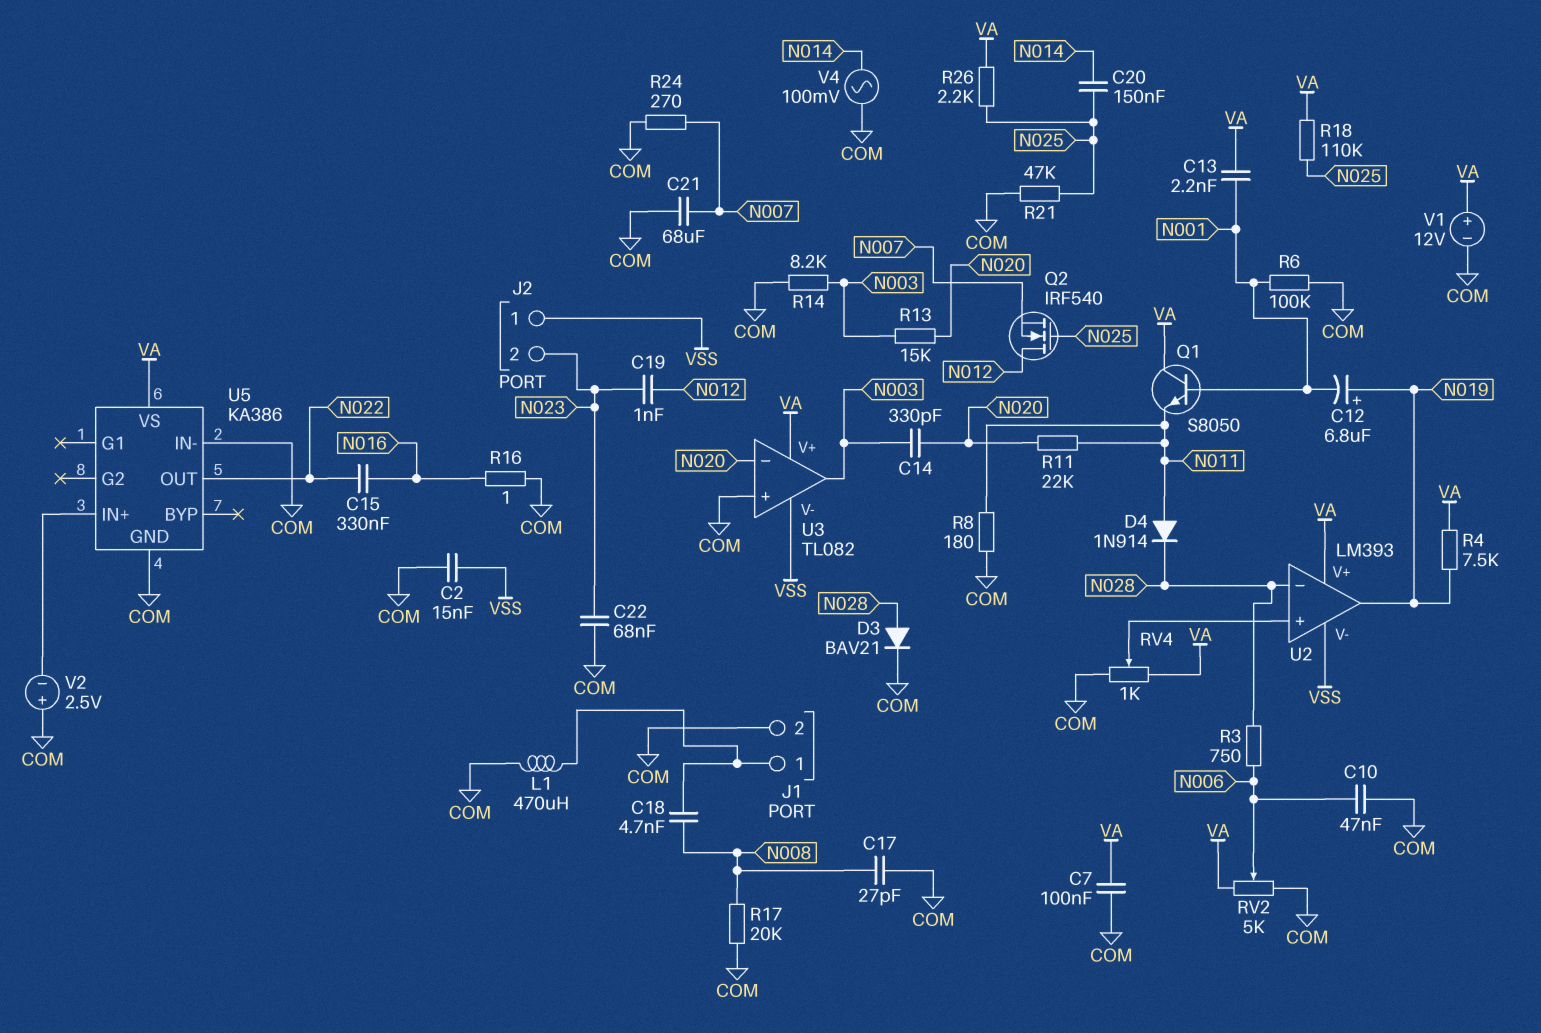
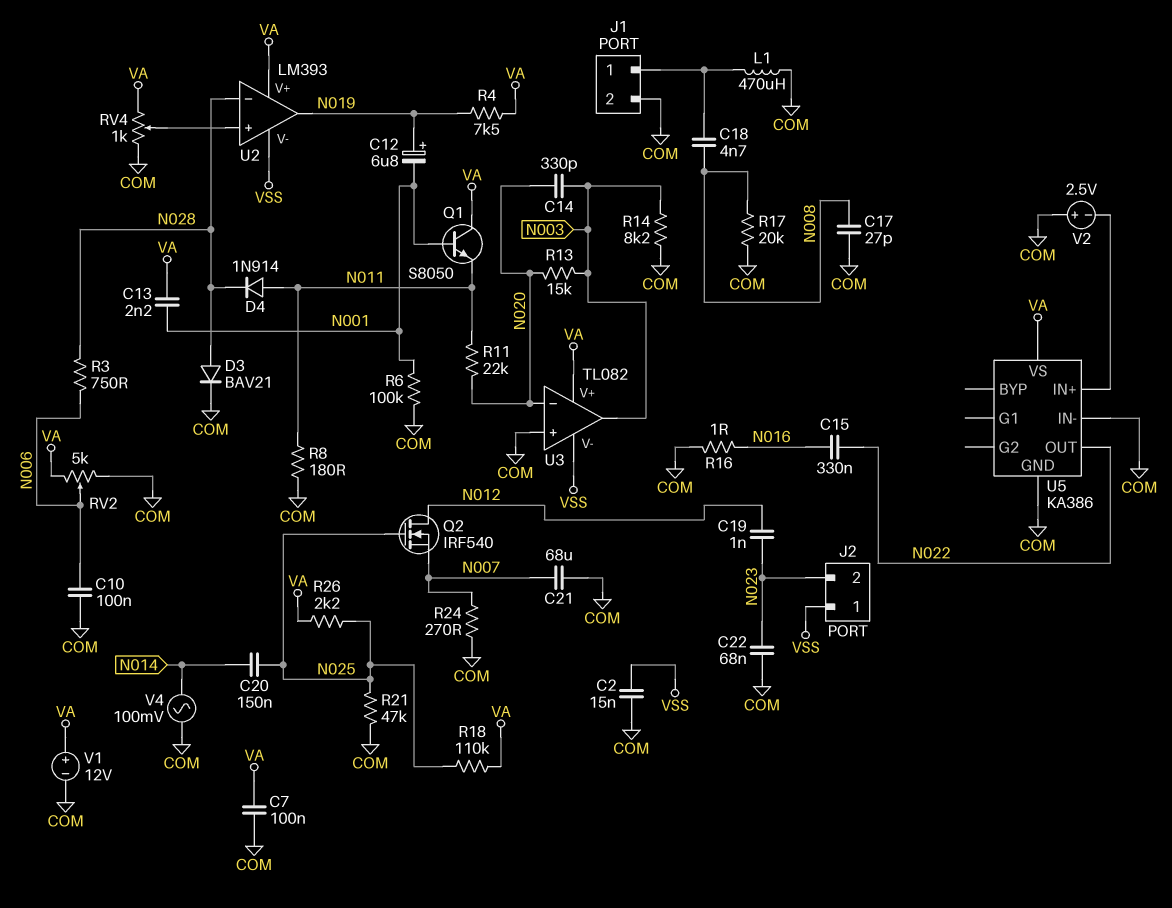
C10: 47nF (COM, N006) -> 100nF (COM, N006)

